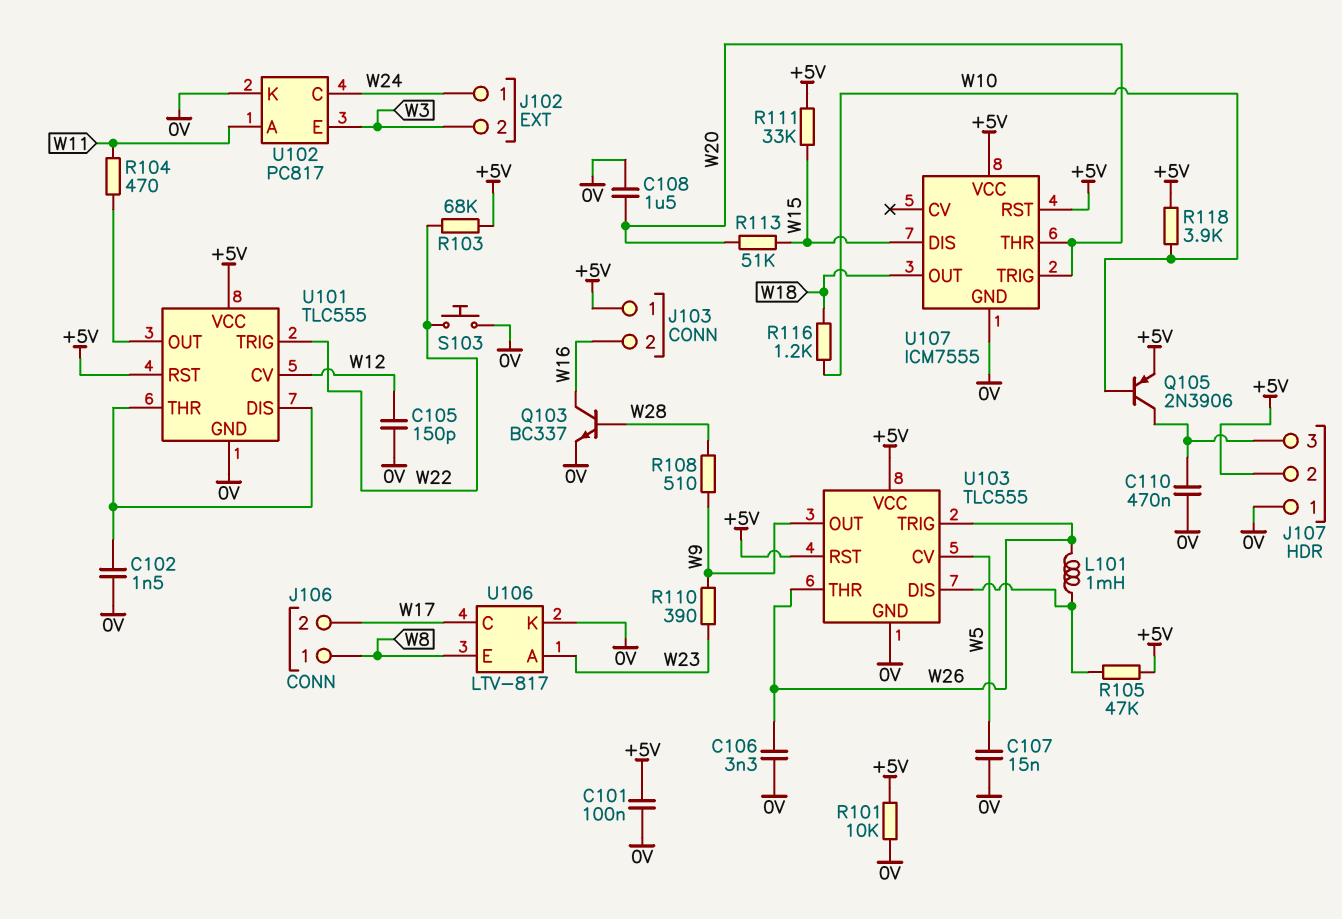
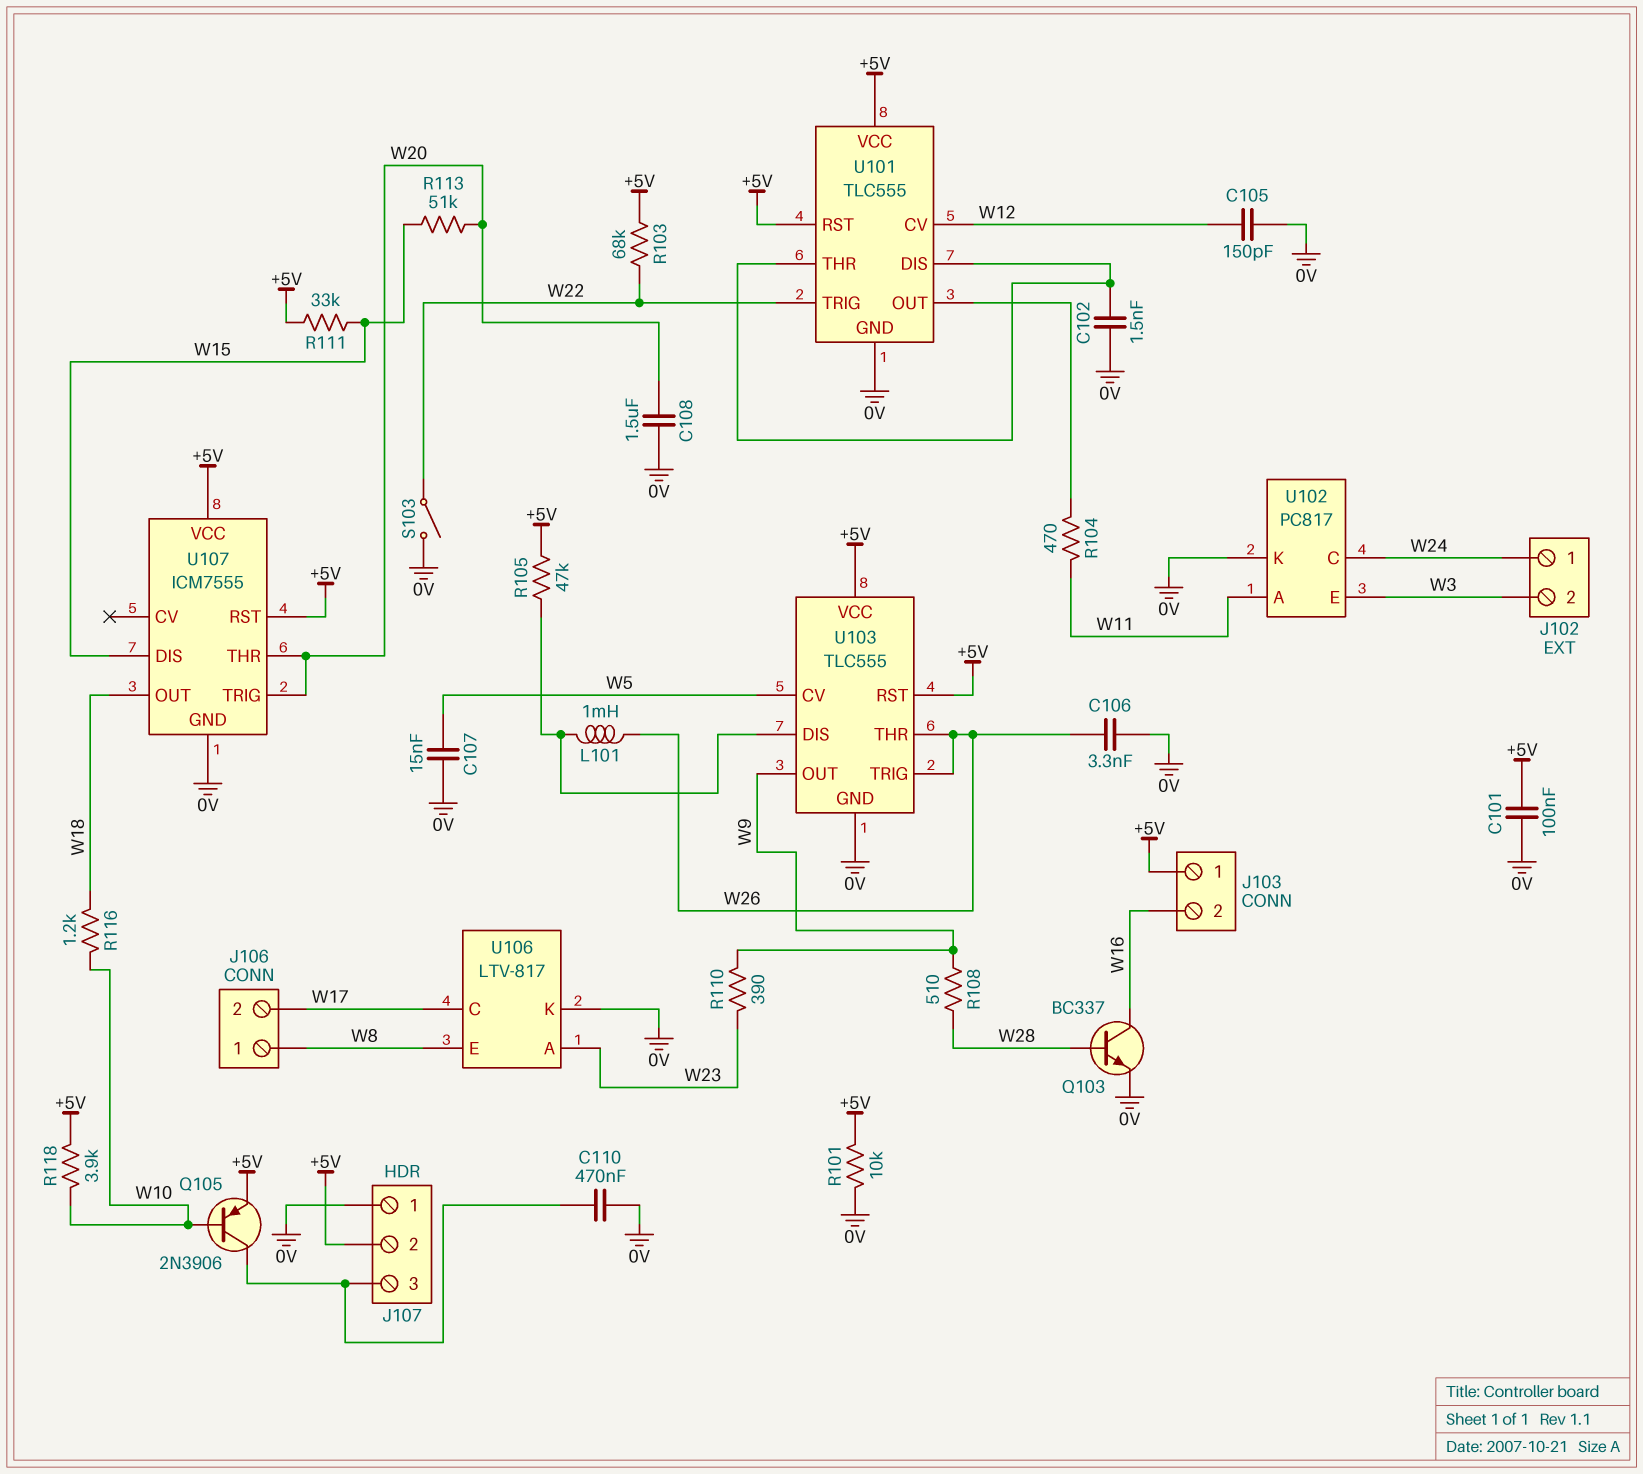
S103: button (0V, W22) -> switch (0V, W22)

